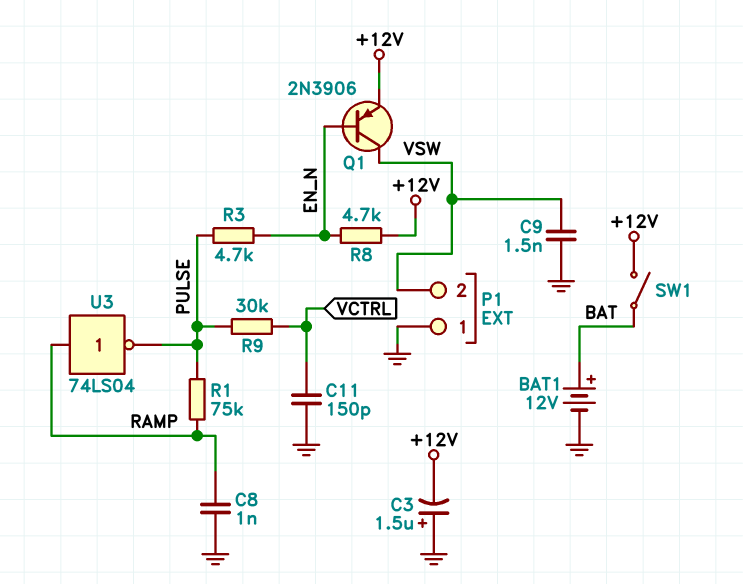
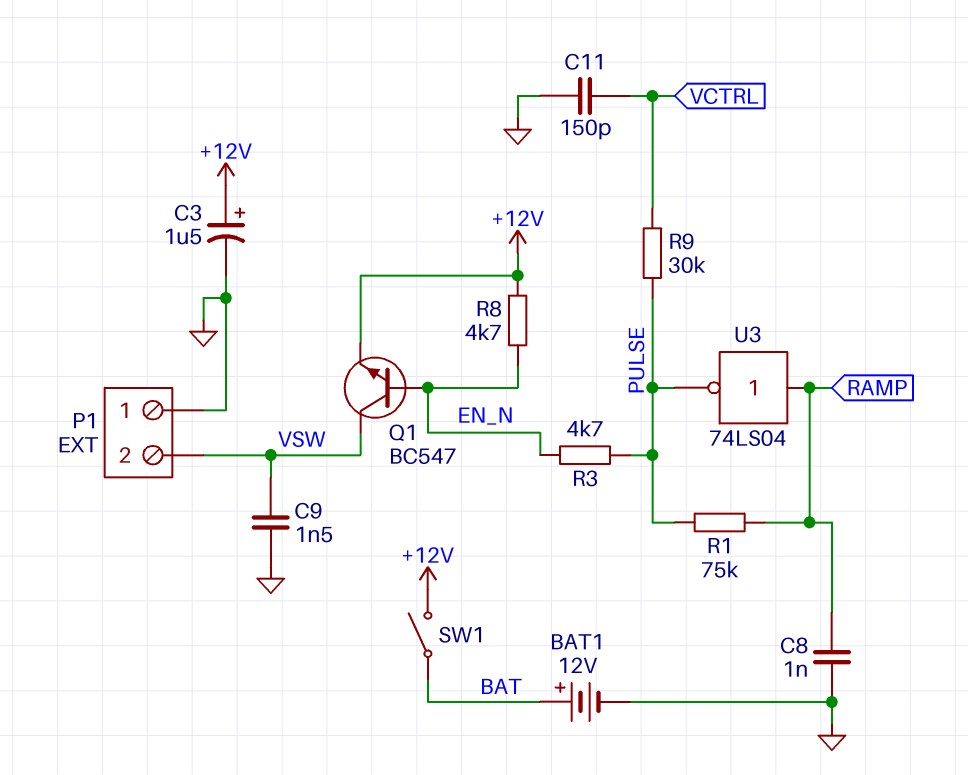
C3: 1.5uF (plus GND, minus +12V) -> 1.5uF (plus +12V, minus GND)
Q1: PNP 2N3906 (B EN_N, C VSW, E +12V) -> NPN BC547 (B EN_N, C VSW, E +12V)

